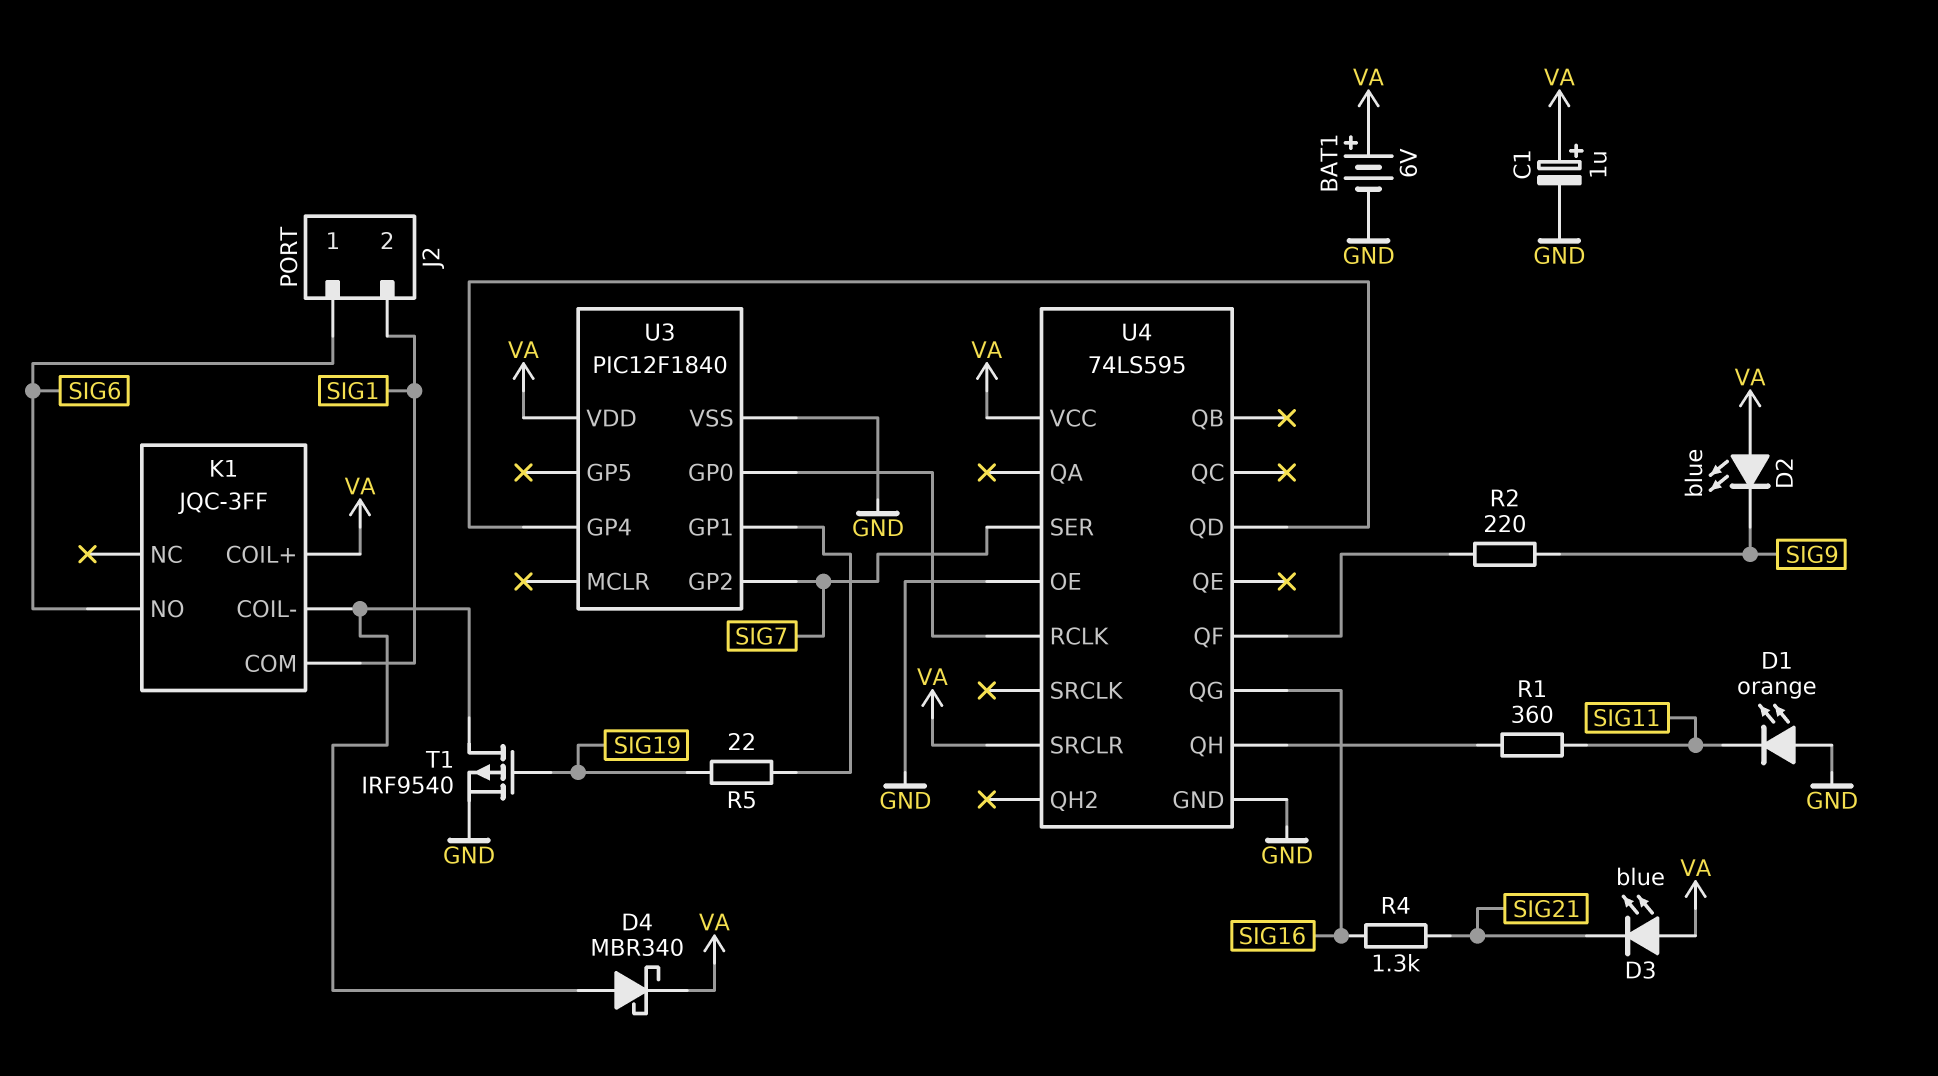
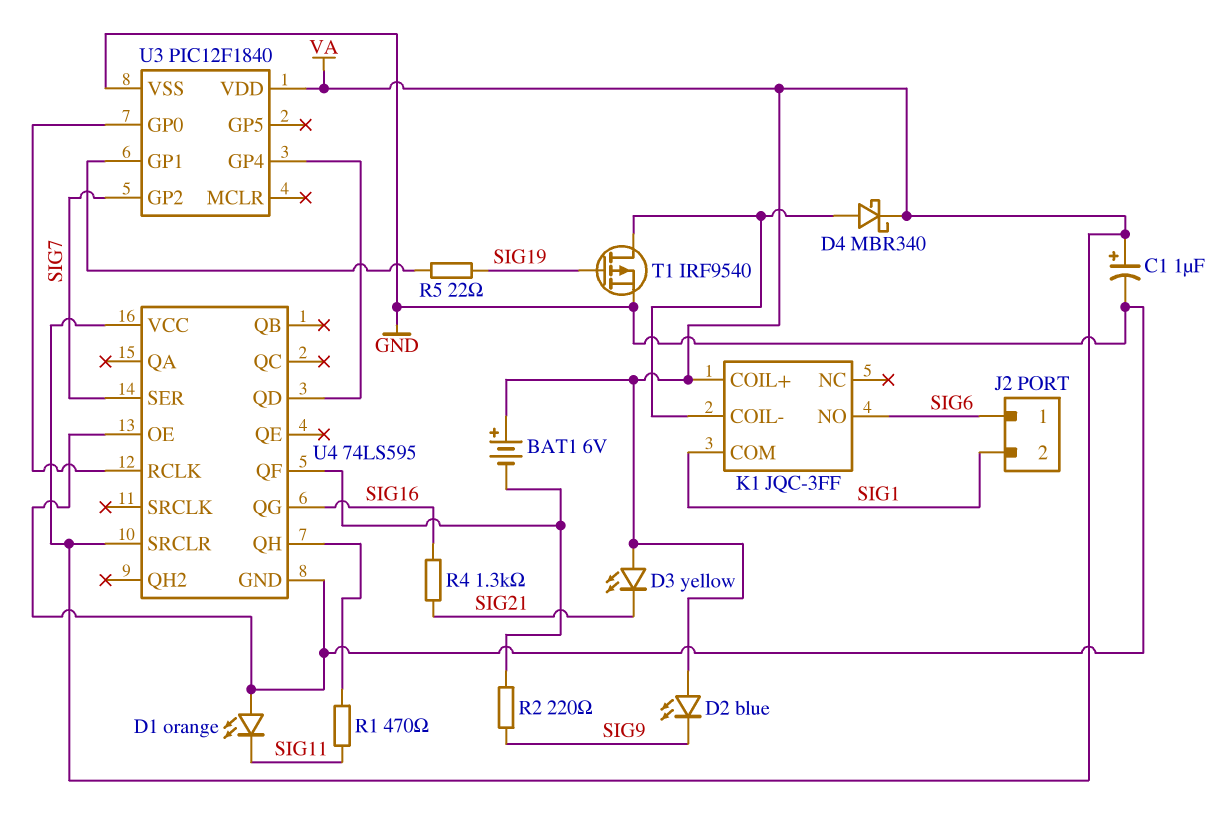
BAT1: 6V (plus VA, minus GND) -> 6V (plus VA, minus U4/QF)
D3: LED blue (A VA, K SIG21) -> LED yellow (A VA, K SIG21)
R1: 360 (SIG11, U4/QH) -> 470 (SIG11, U4/QH)

